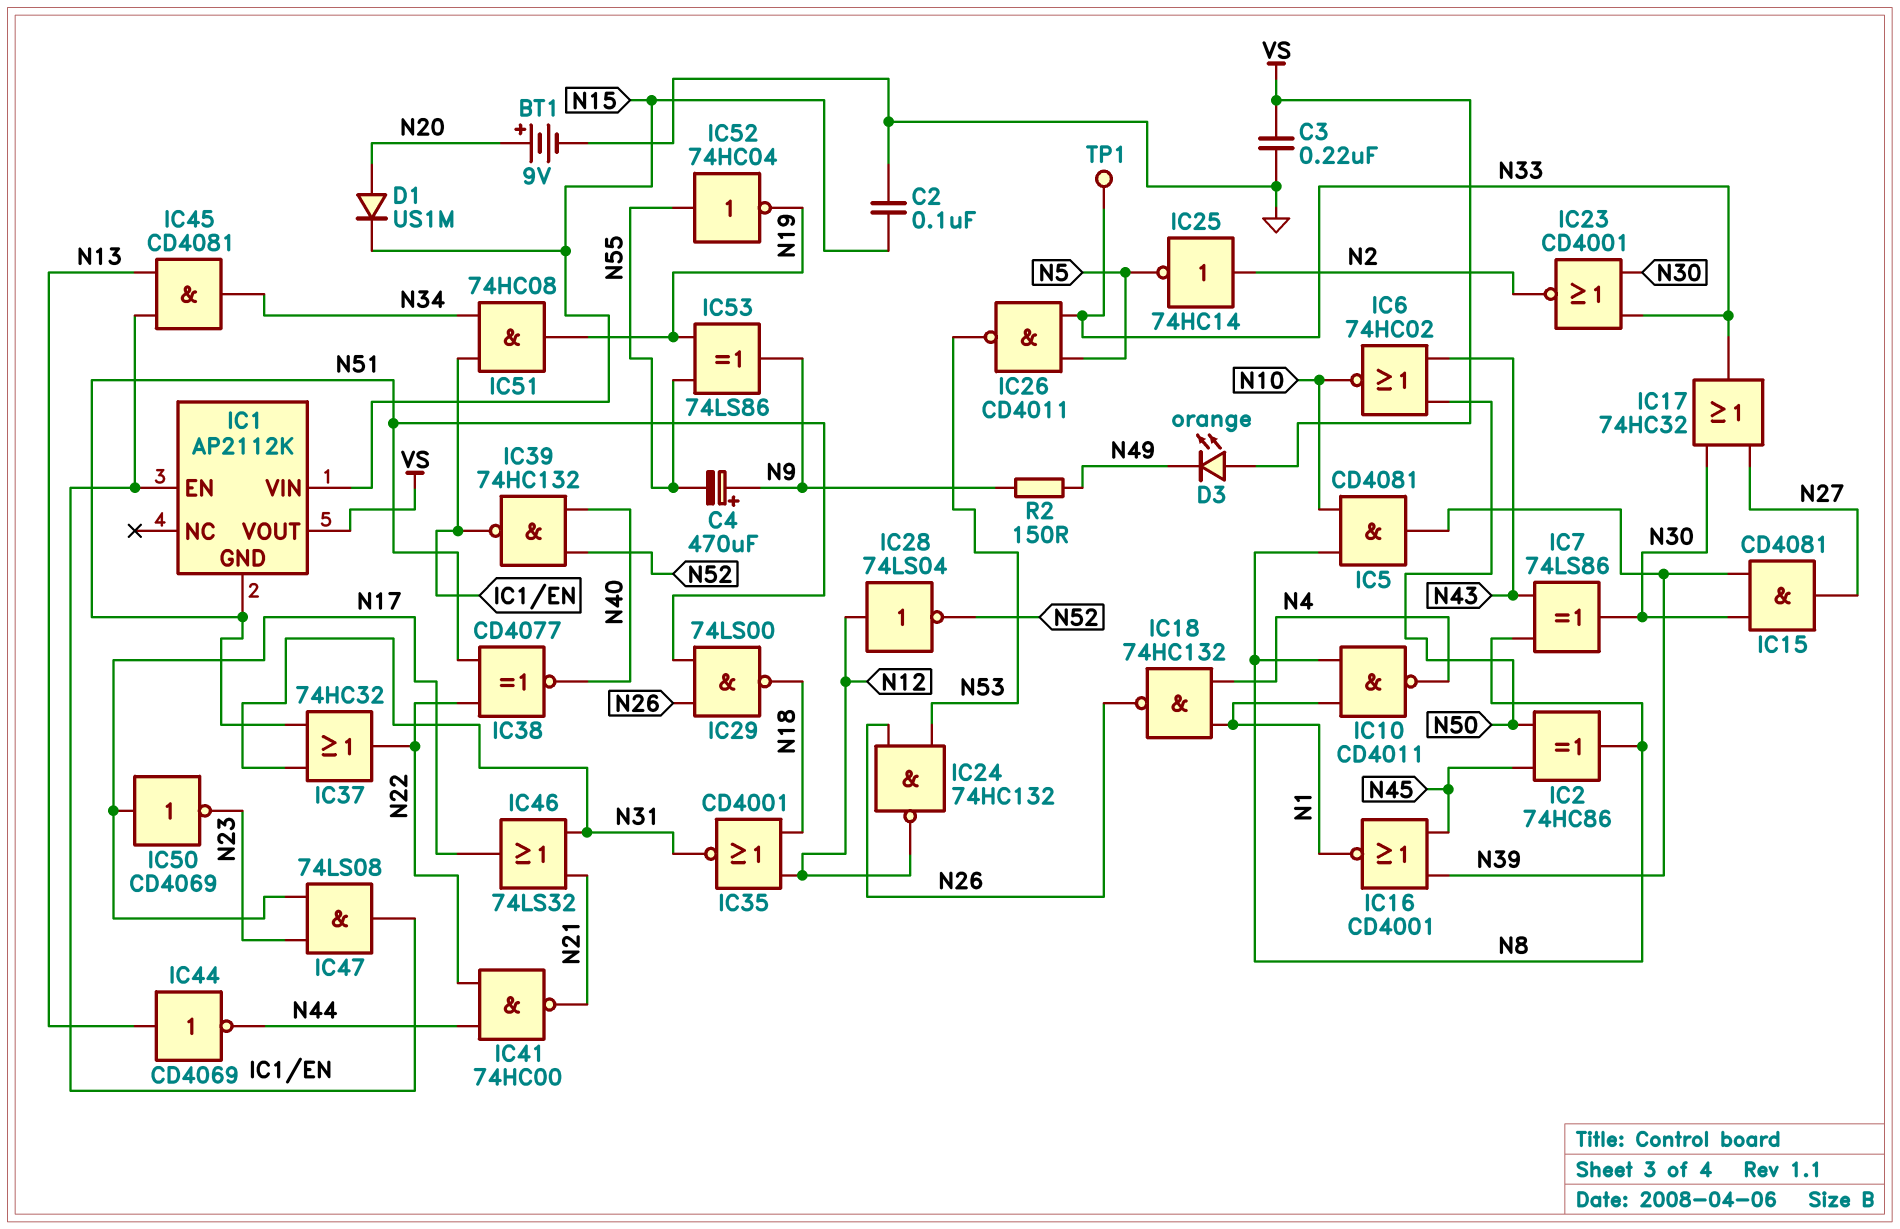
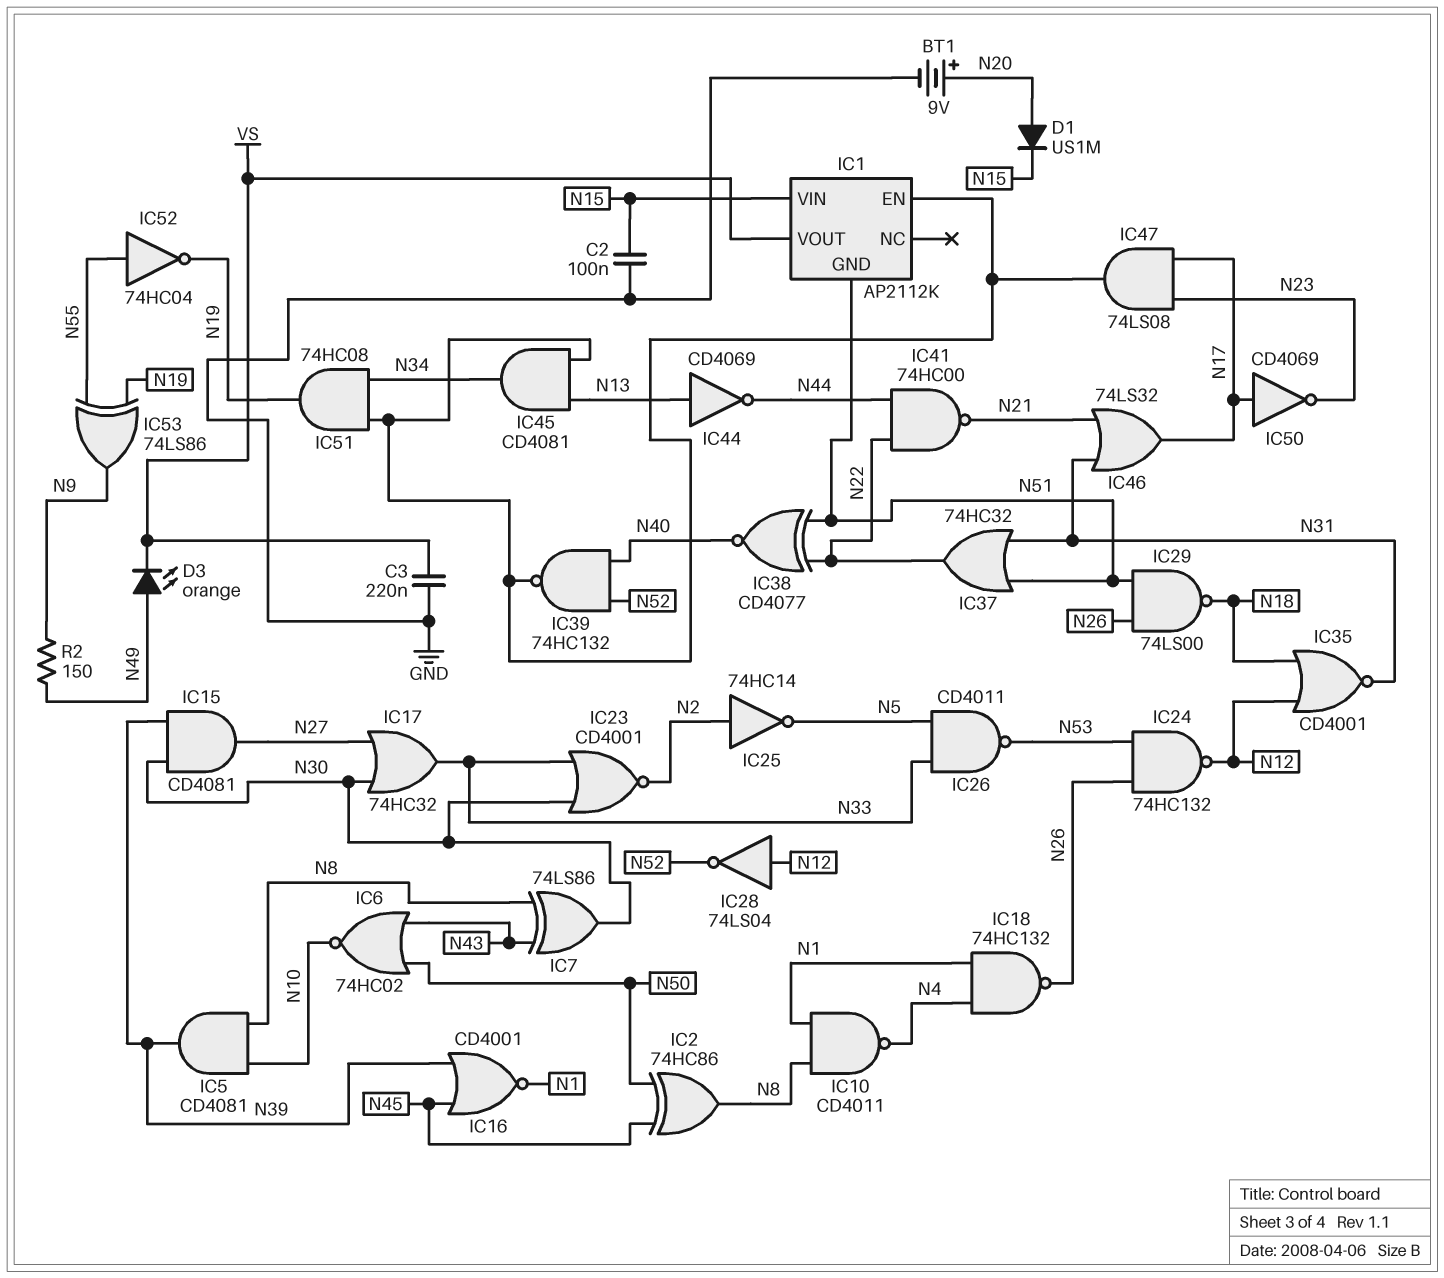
C4: 470uF (plus N9, minus N55) -> none
D3: LED orange (A VS, K N49) -> LED orange (A N49, K VS)
TP1: test point (N33) -> none

